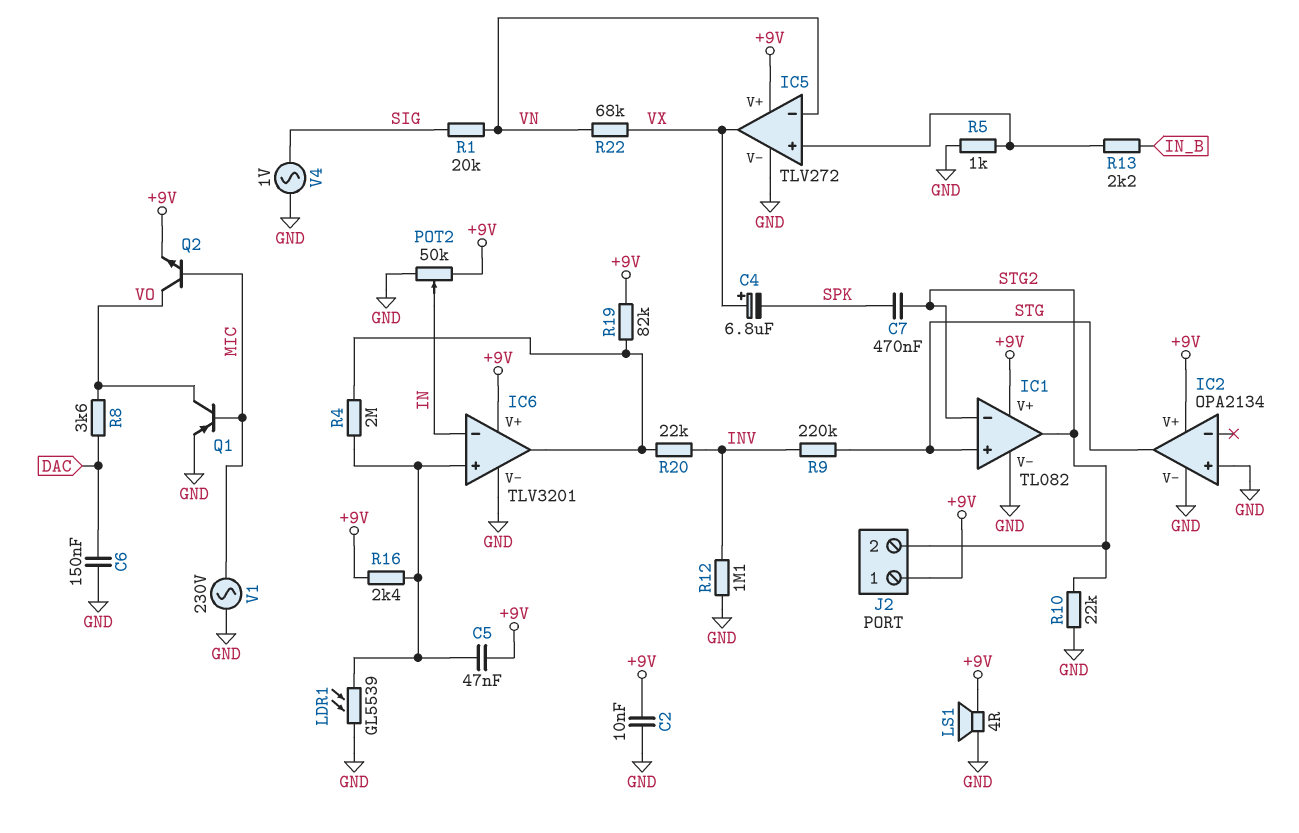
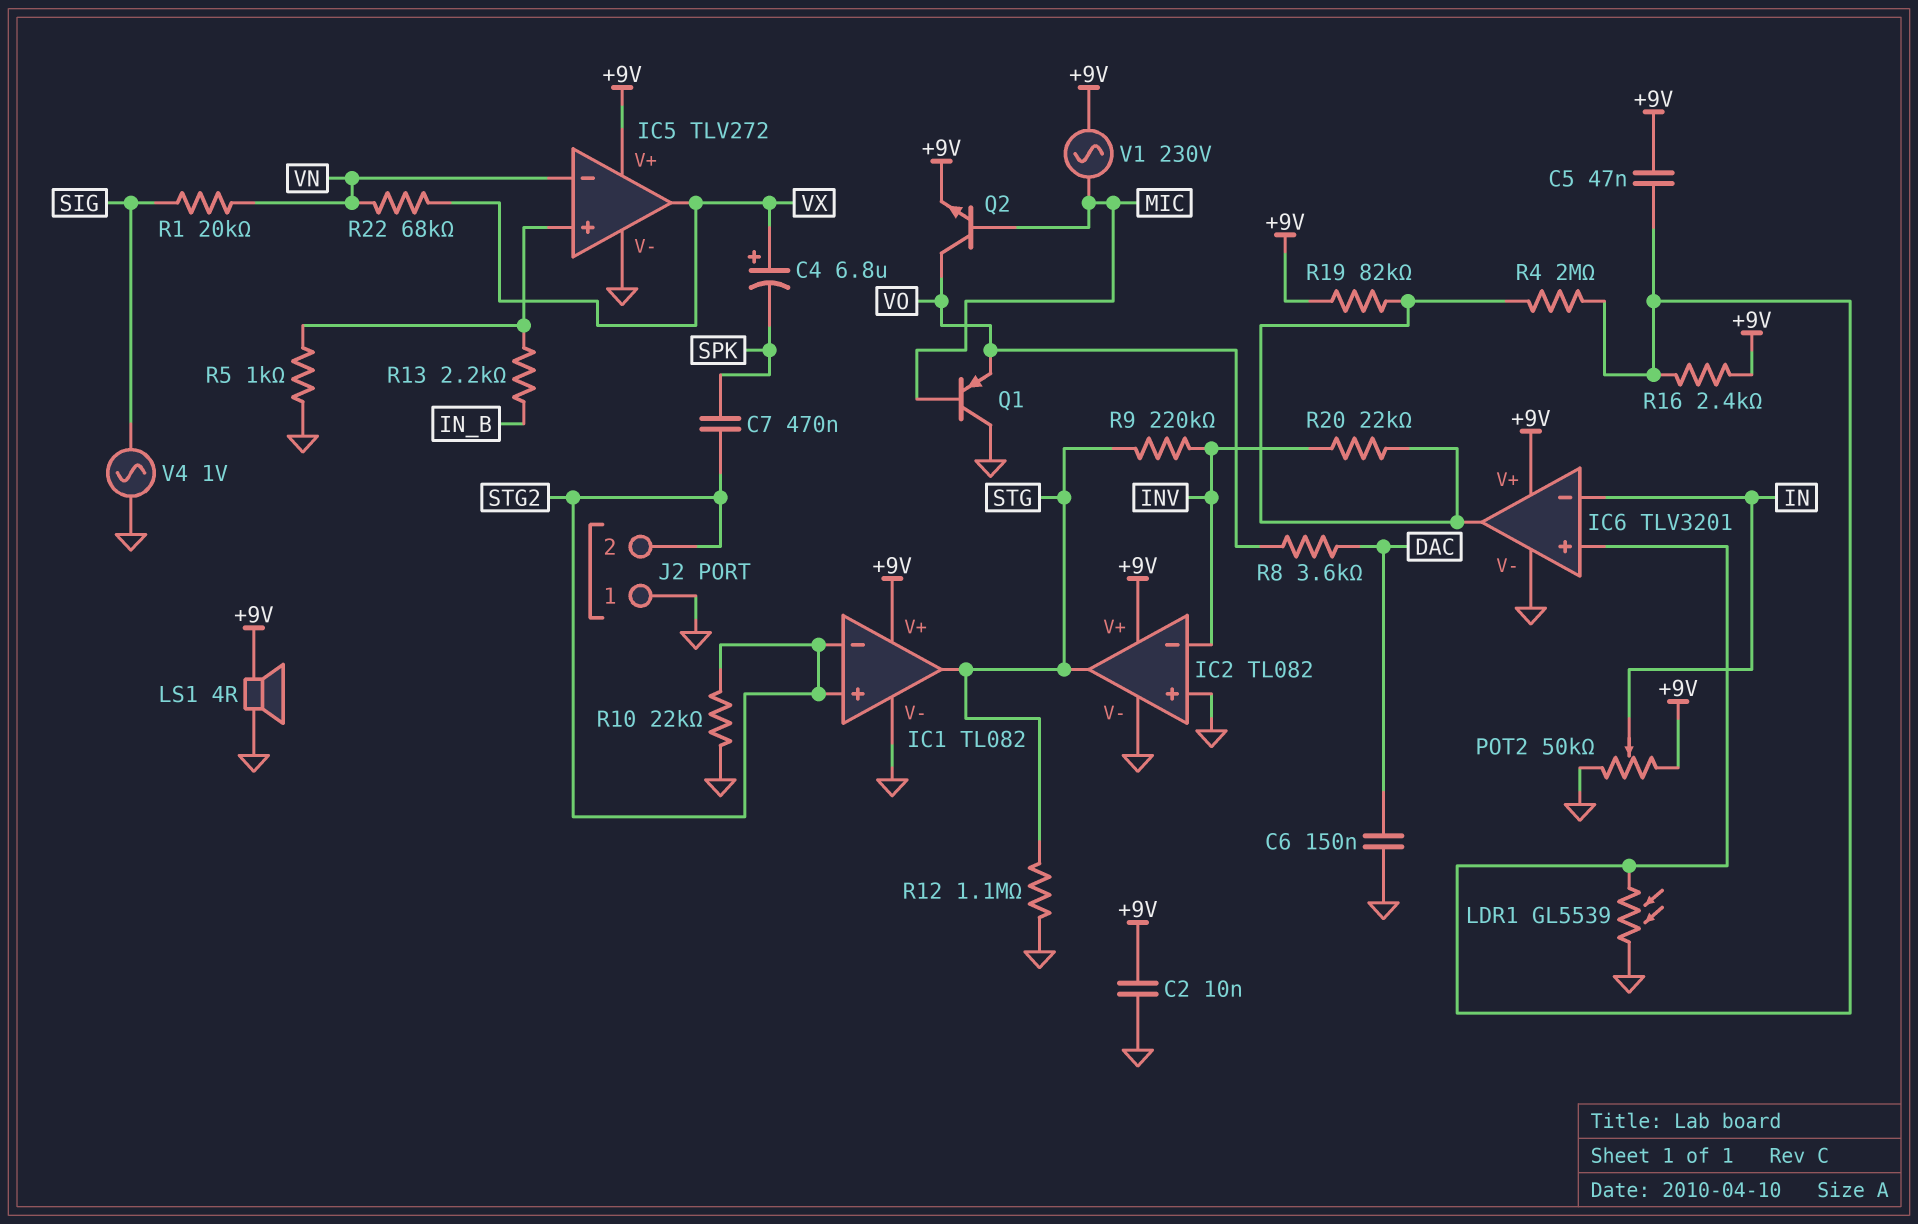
IC1 pin in+: STG -> STG2
IC1 pin out: STG2 -> STG
IC2: OPA2134 -> TL082
IC2 pin in-: none -> INV
J2 pin 1: +9V -> GND
Q1: PNP (B MIC, C VO, E GND) -> PNP (B MIC, C GND, E VO)
R12: 1.1M (GND, INV) -> 1.1M (GND, STG)
V1: AC 230V (GND, MIC) -> AC 230V (+9V, MIC)

